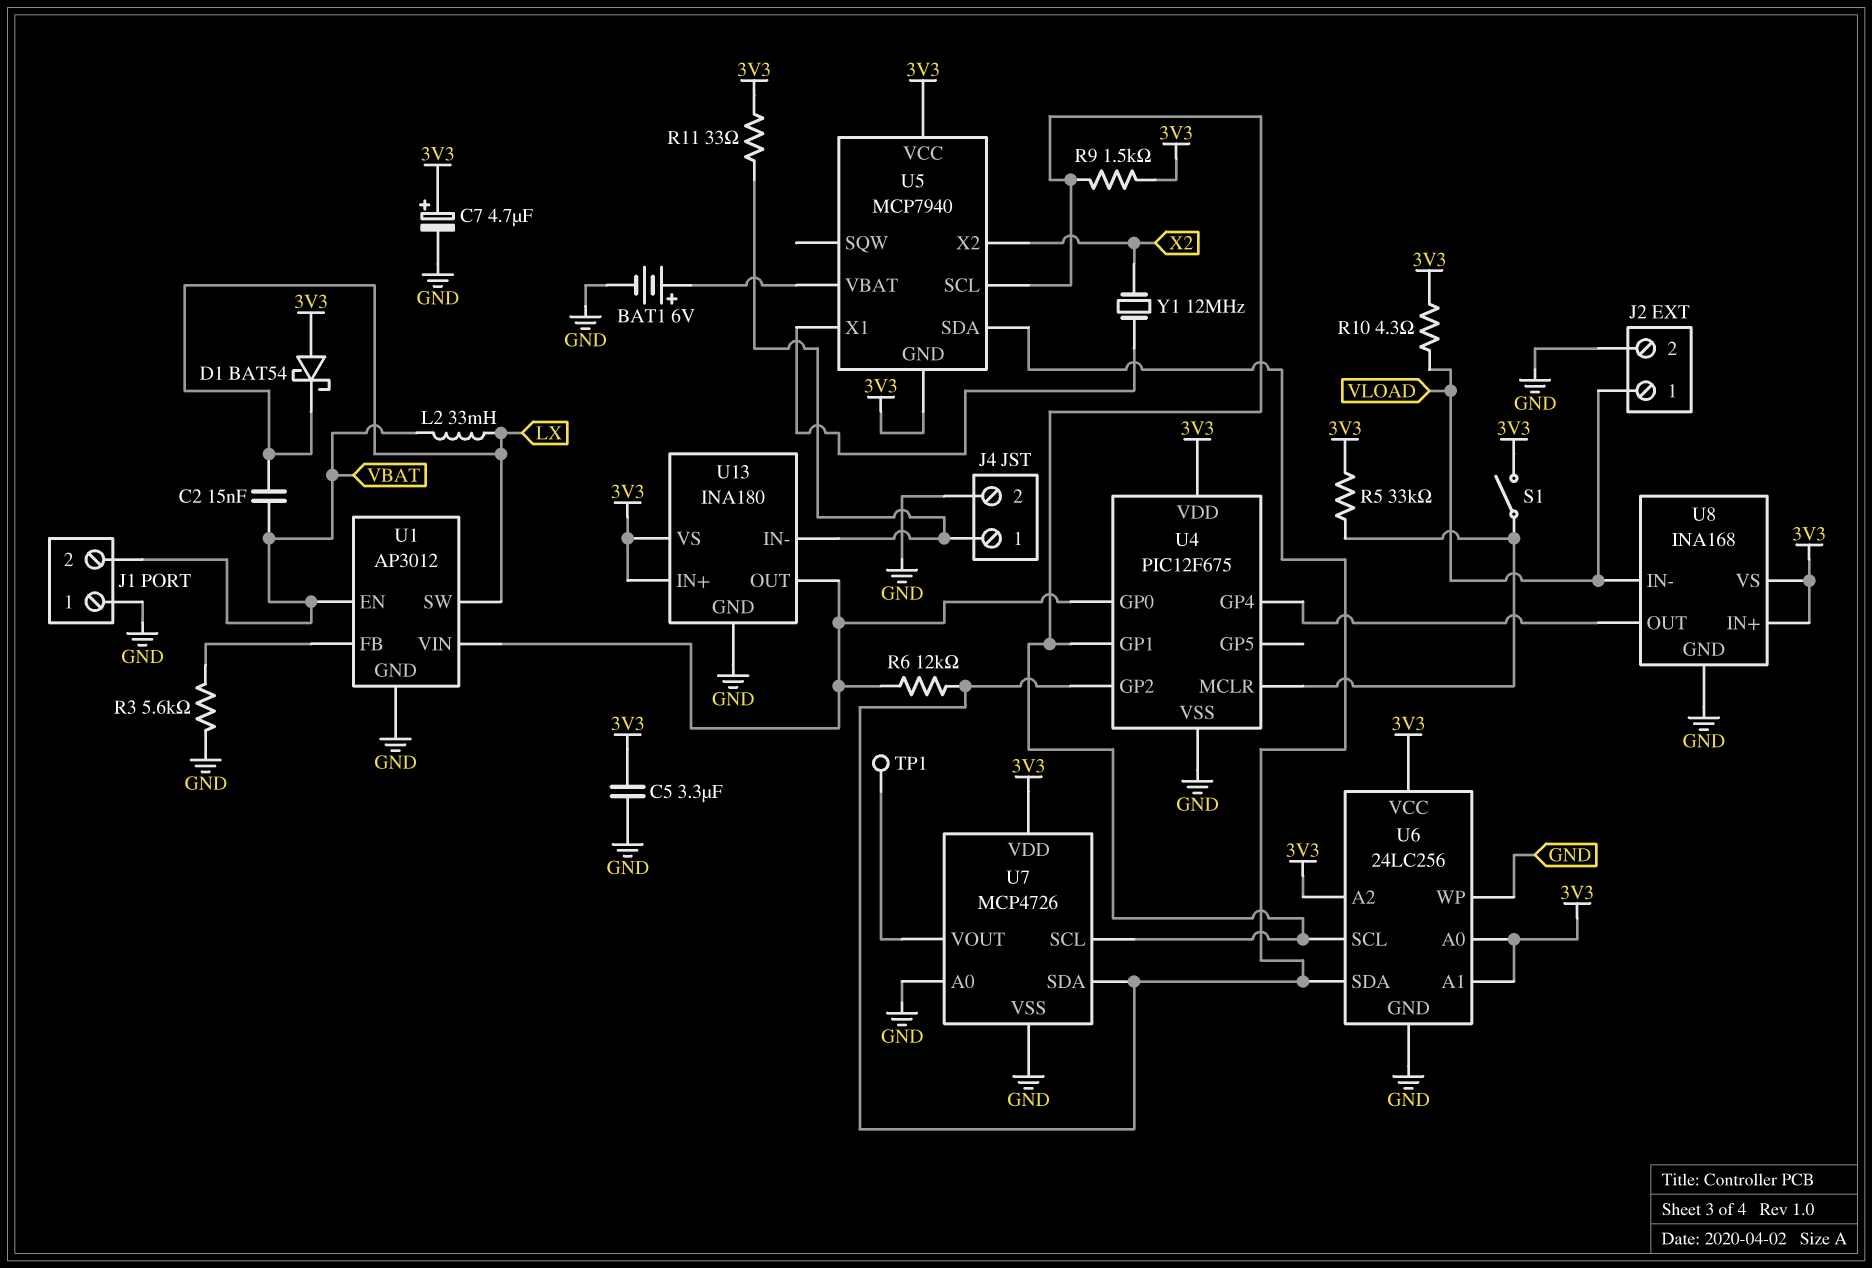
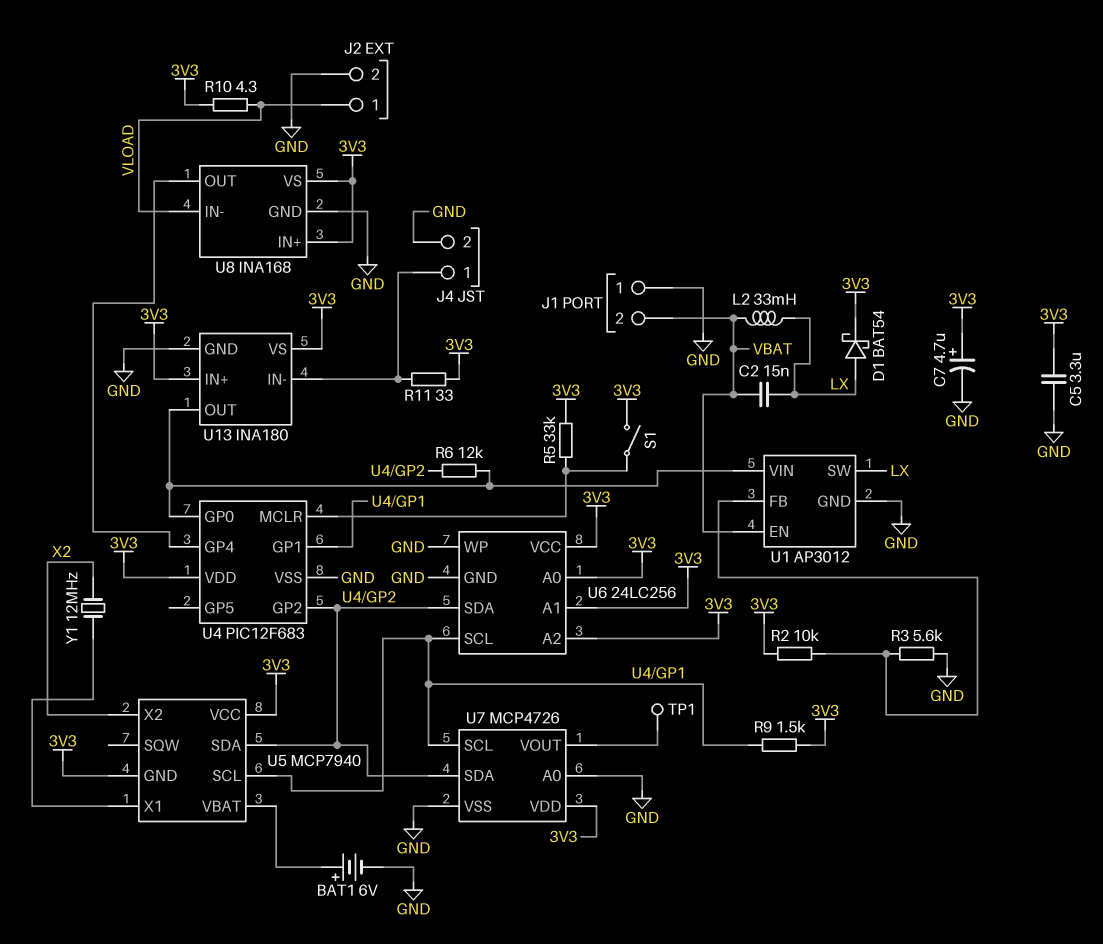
D1: schottky BAT54 (A 3V3, K LX) -> schottky BAT54 (A LX, K 3V3)
R2: none -> 10k (3V3, U1/FB)
U4: PIC12F675 -> PIC12F683

